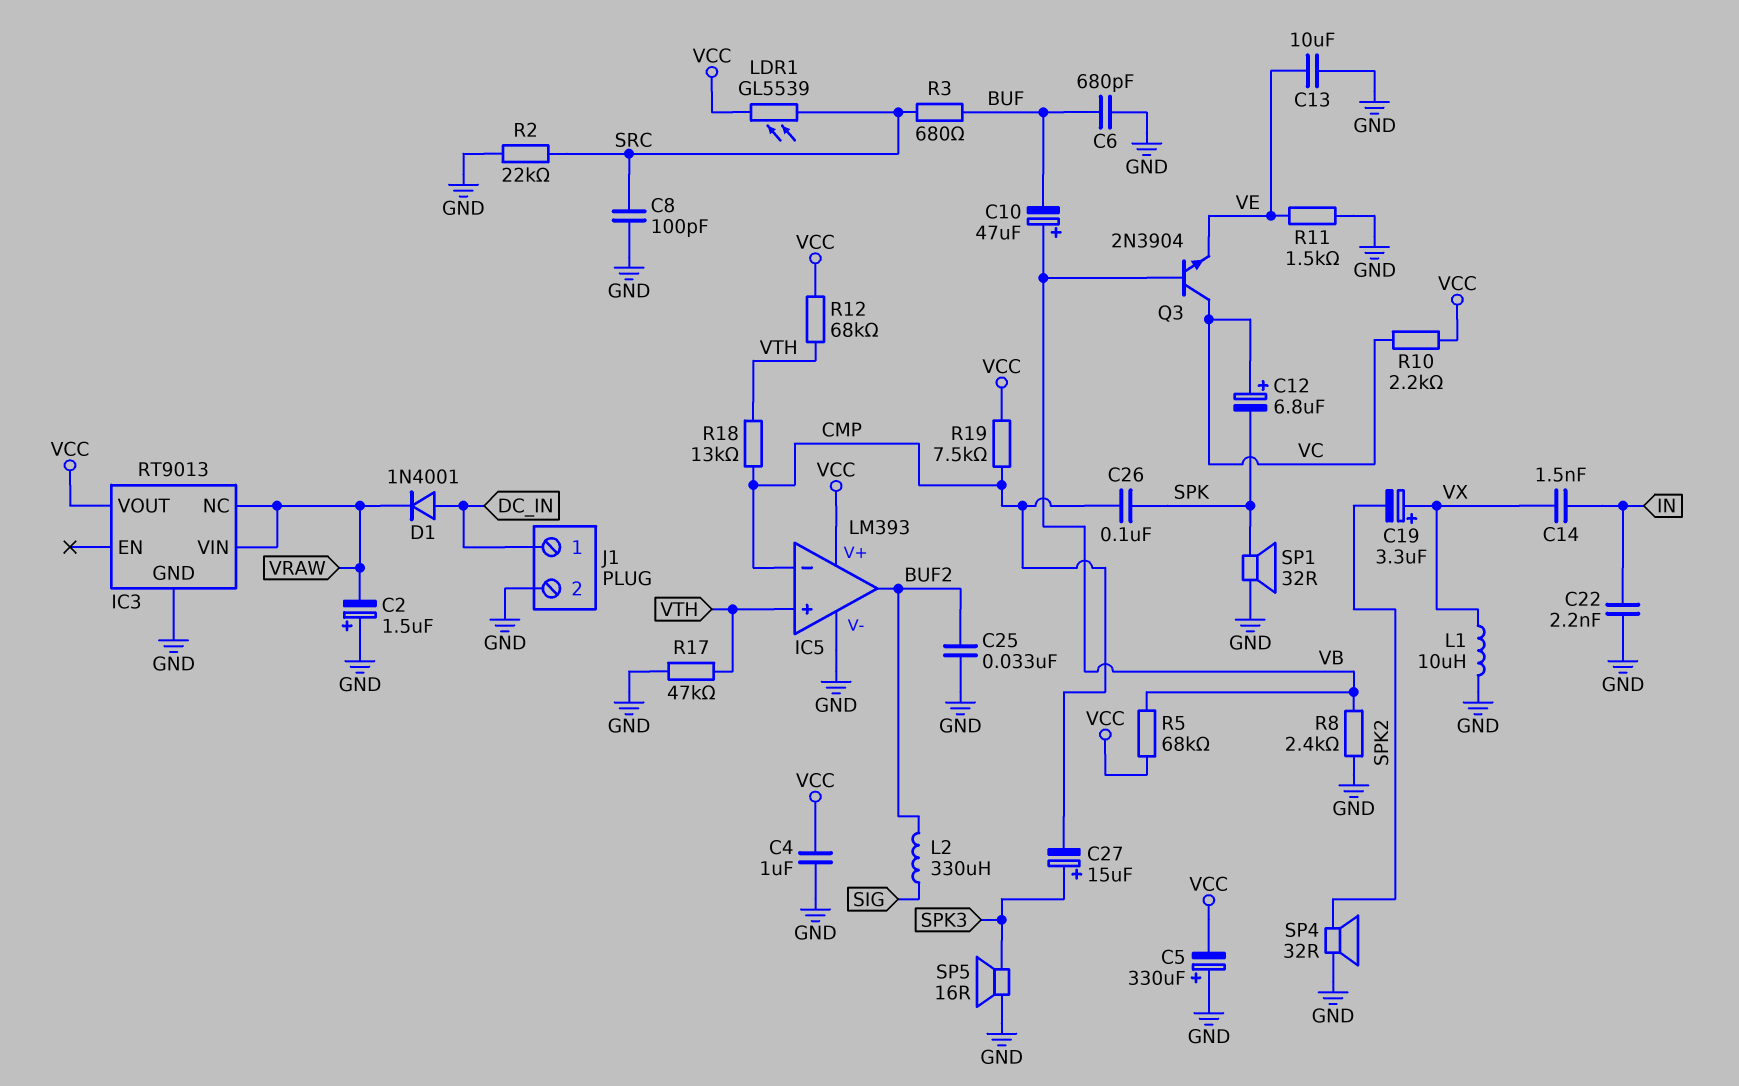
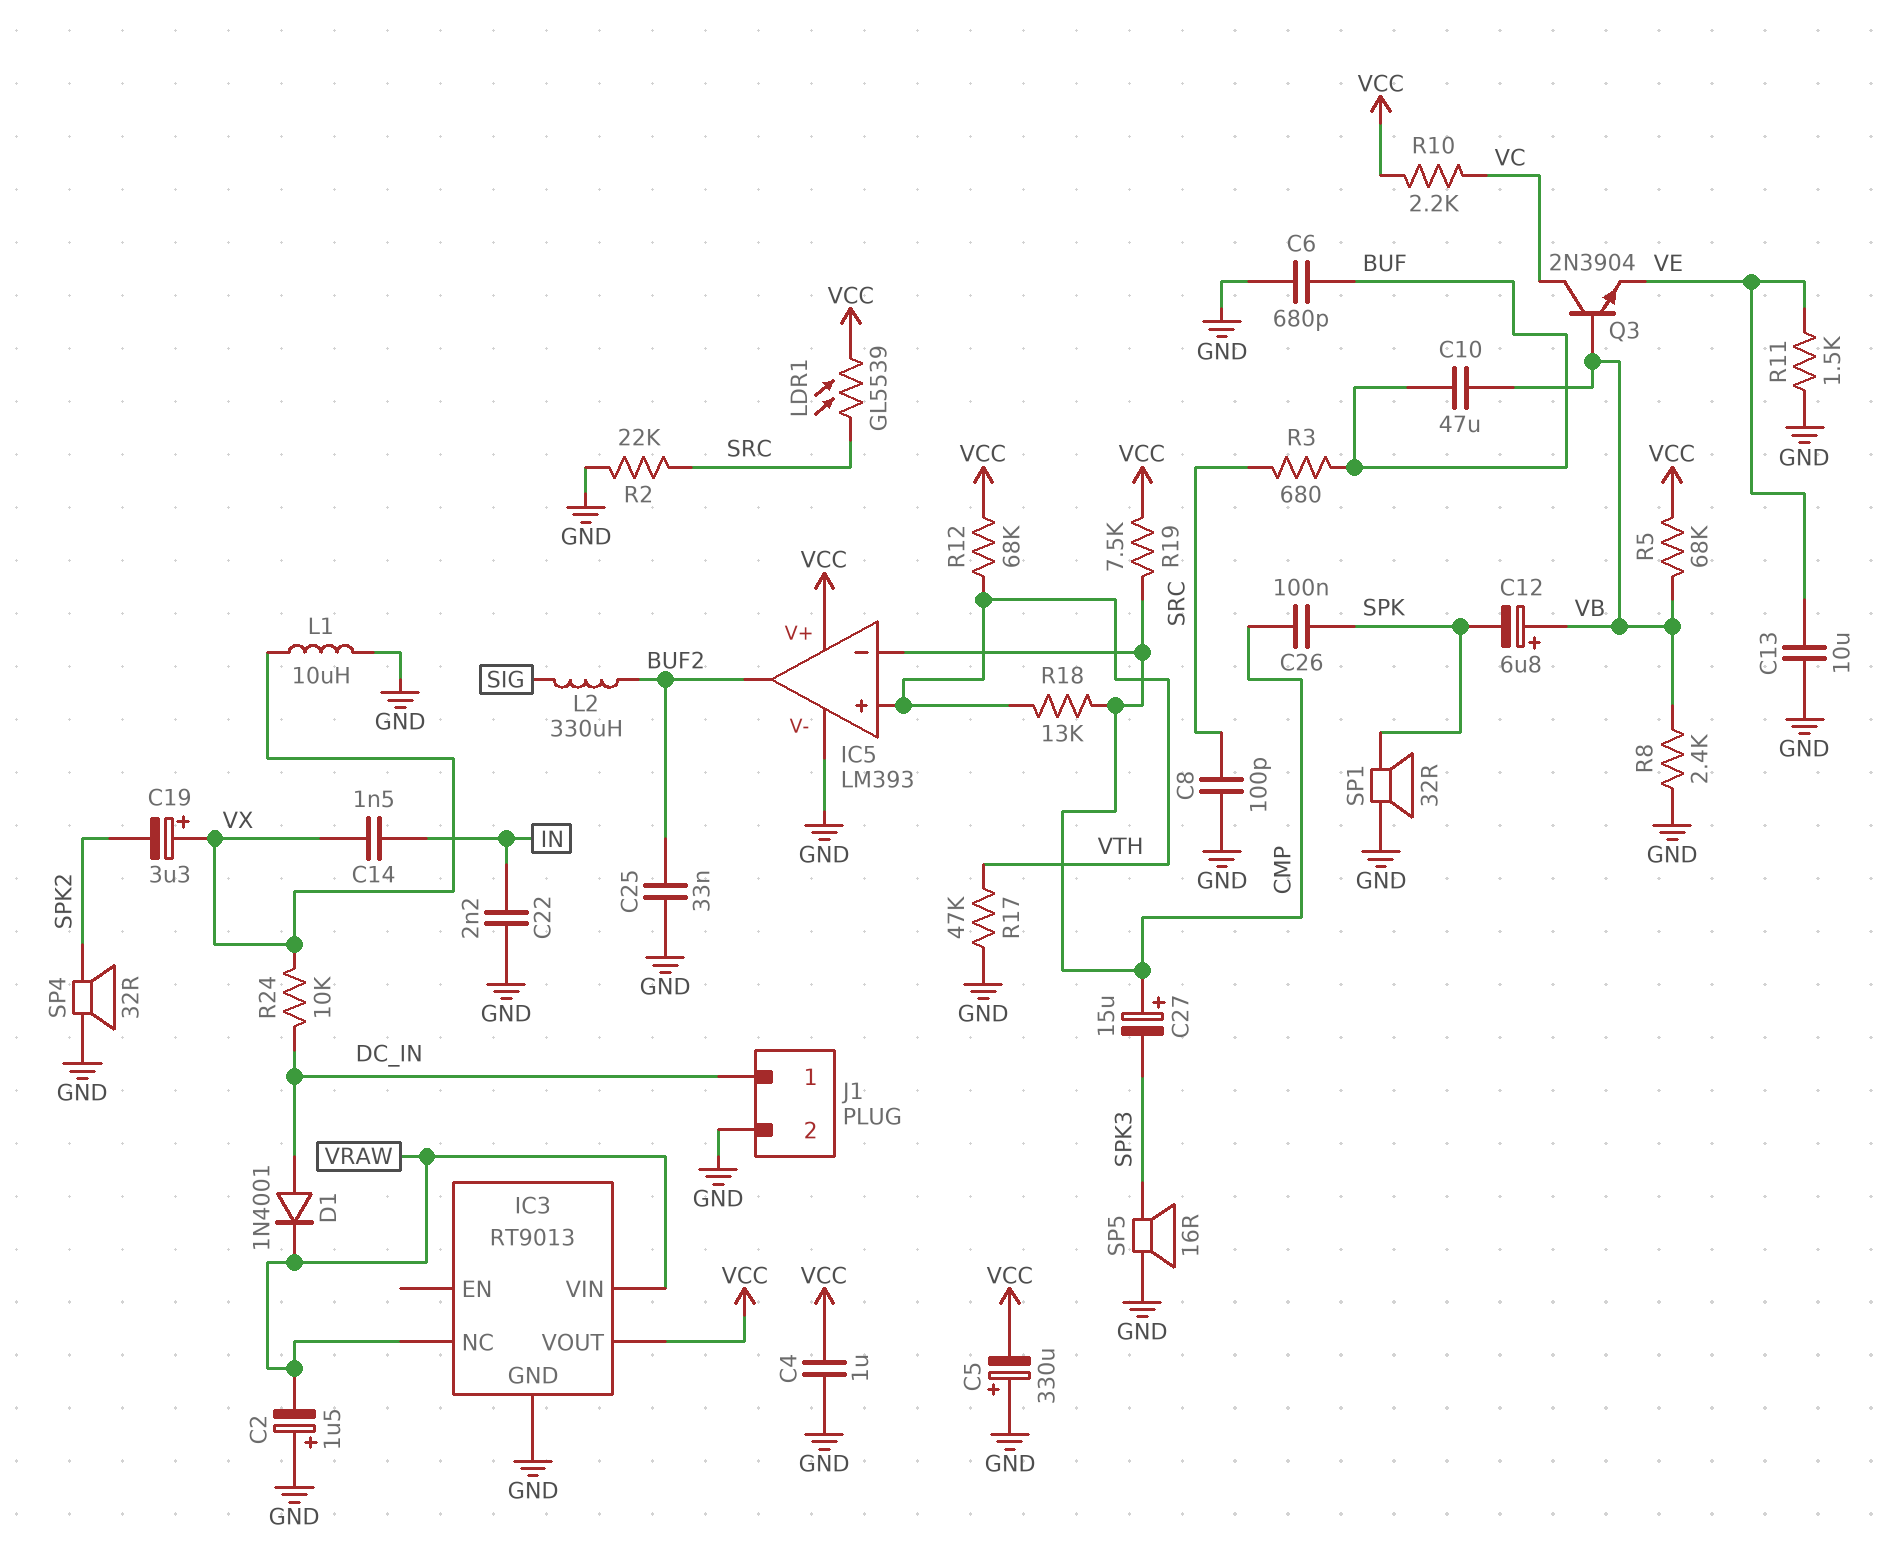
C10: 47uF (plus VB, minus BUF) -> 47uF (BUF, VB)
C12: 6.8uF (plus VC, minus SPK) -> 6.8uF (plus VB, minus SPK)
C27: 15uF (plus SPK3, minus CMP) -> 15uF (plus CMP, minus SPK3)
R24: none -> 10k (DC_IN, VX)

